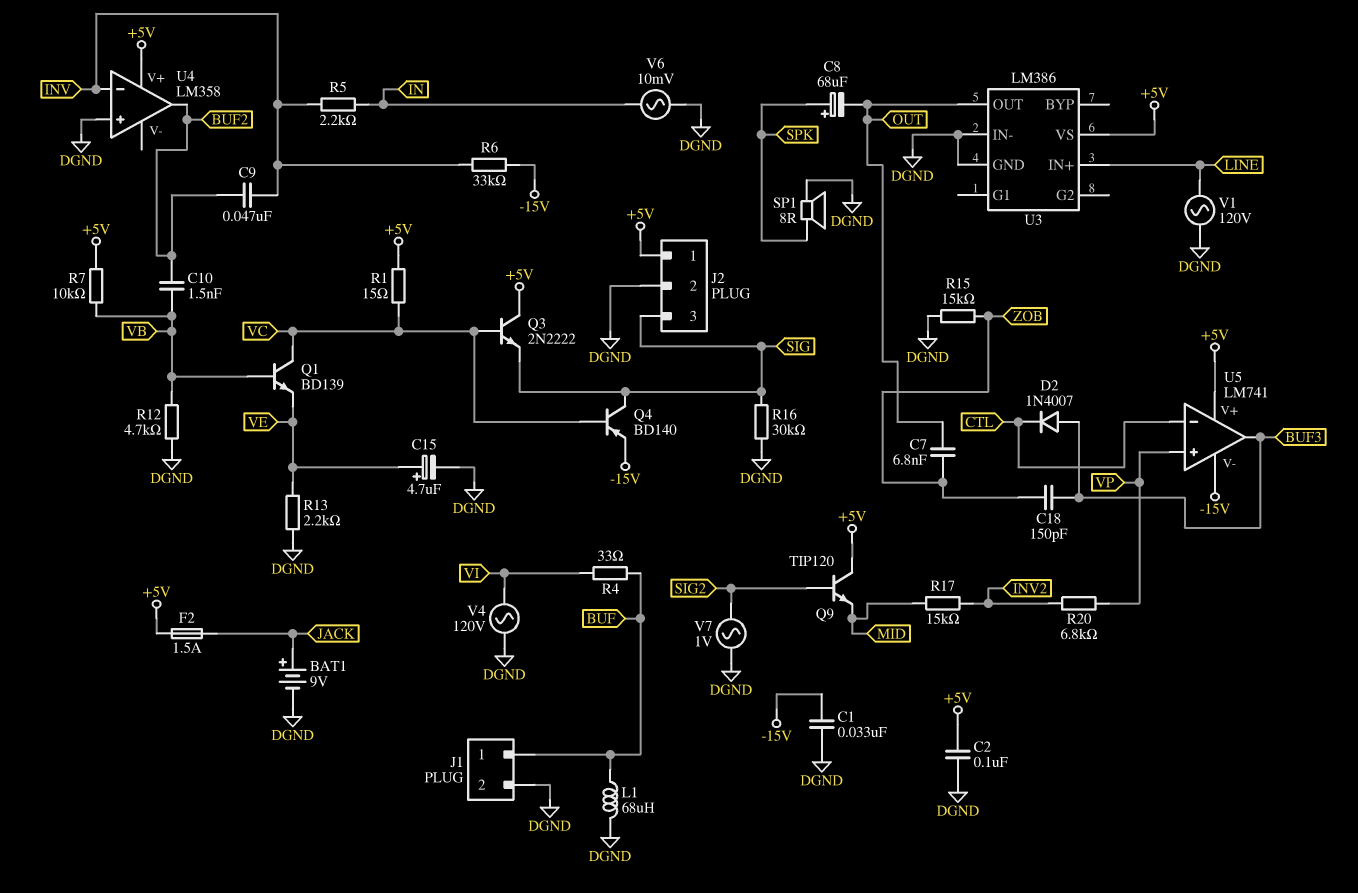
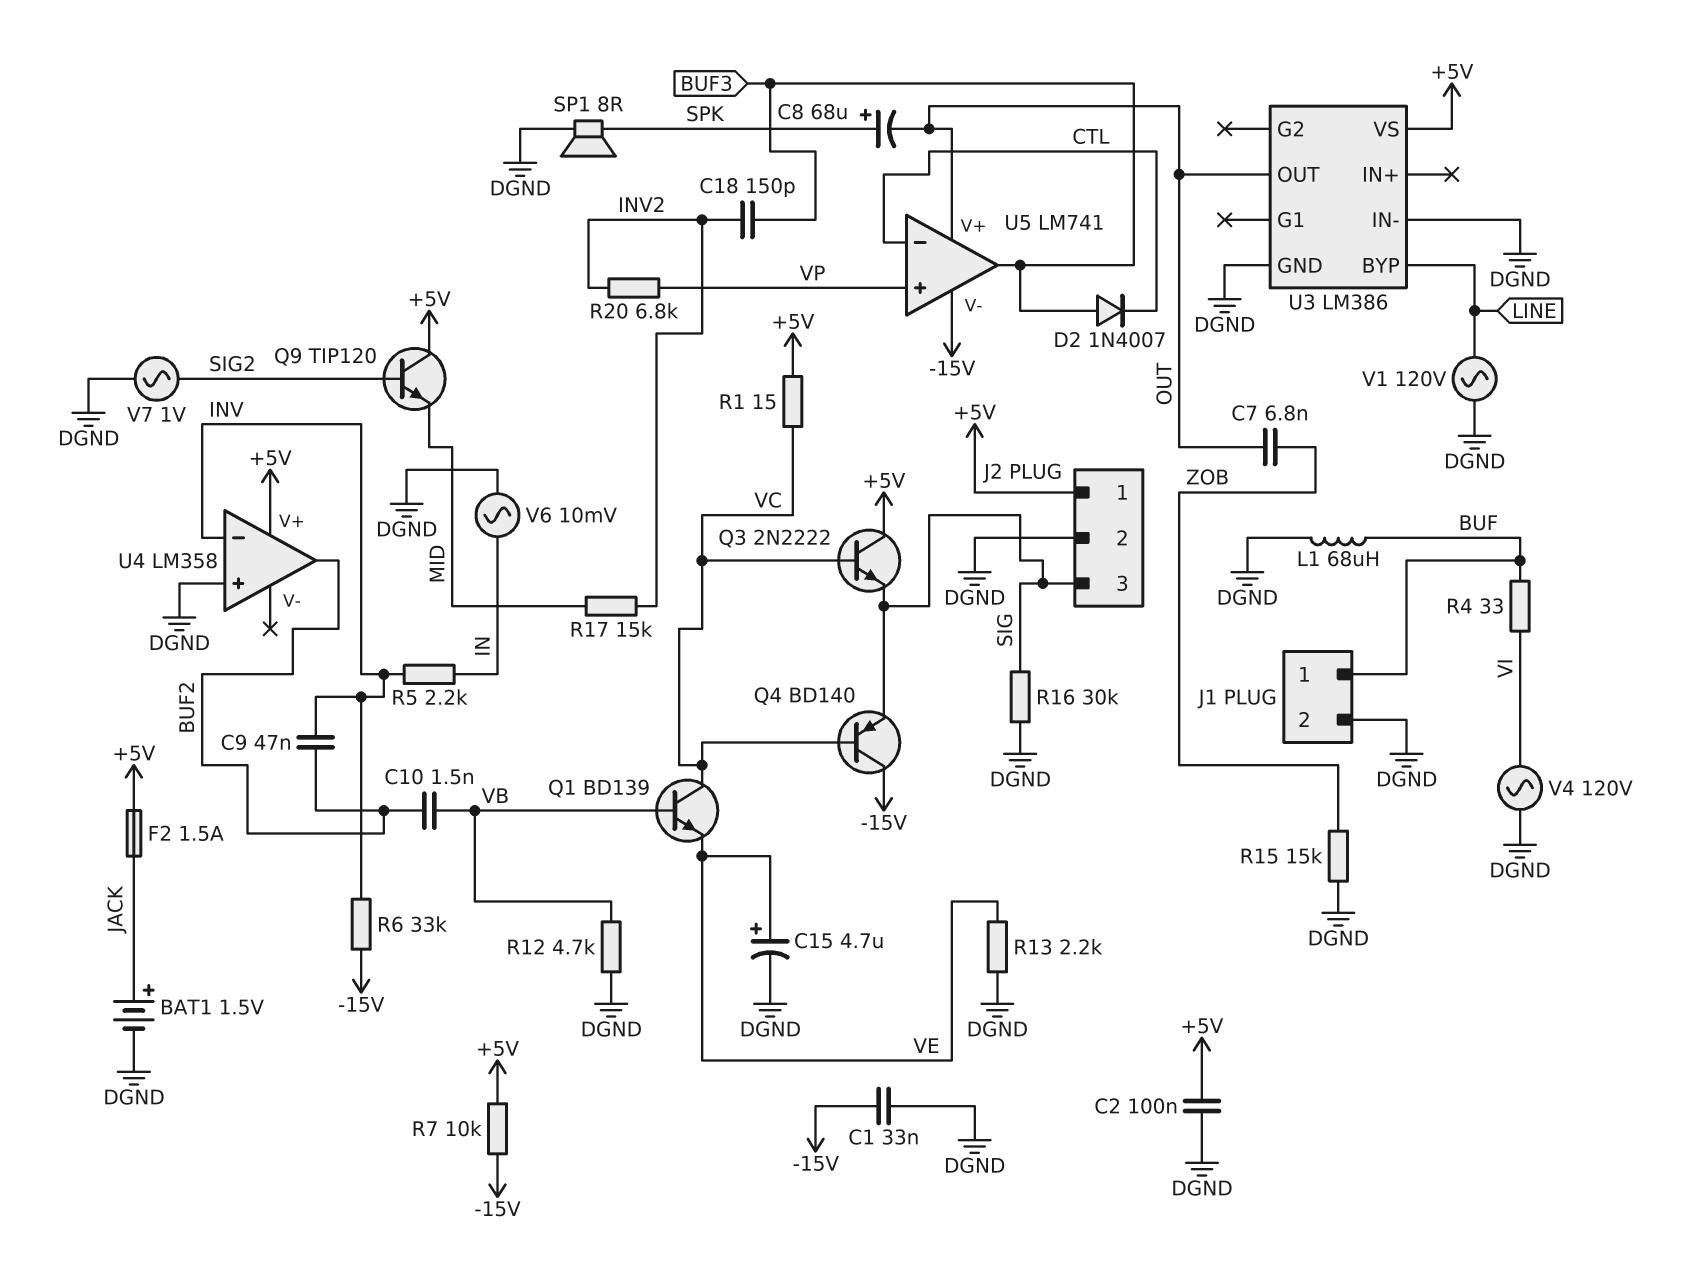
BAT1: 9V (plus JACK, minus DGND) -> 1.5V (plus JACK, minus DGND)
C18: 150pF (BUF3, ZOB) -> 150pF (BUF3, INV2)
Q4: PNP BD140 (B VC, C SIG, E -15V) -> PNP BD140 (B VC, C -15V, E SIG)
R7: 10k (+5V, VB) -> 10k (+5V, -15V)
U3 pin BYP: none -> LINE
U3 pin IN+: LINE -> none
U5 pin V+: +5V -> OUT

